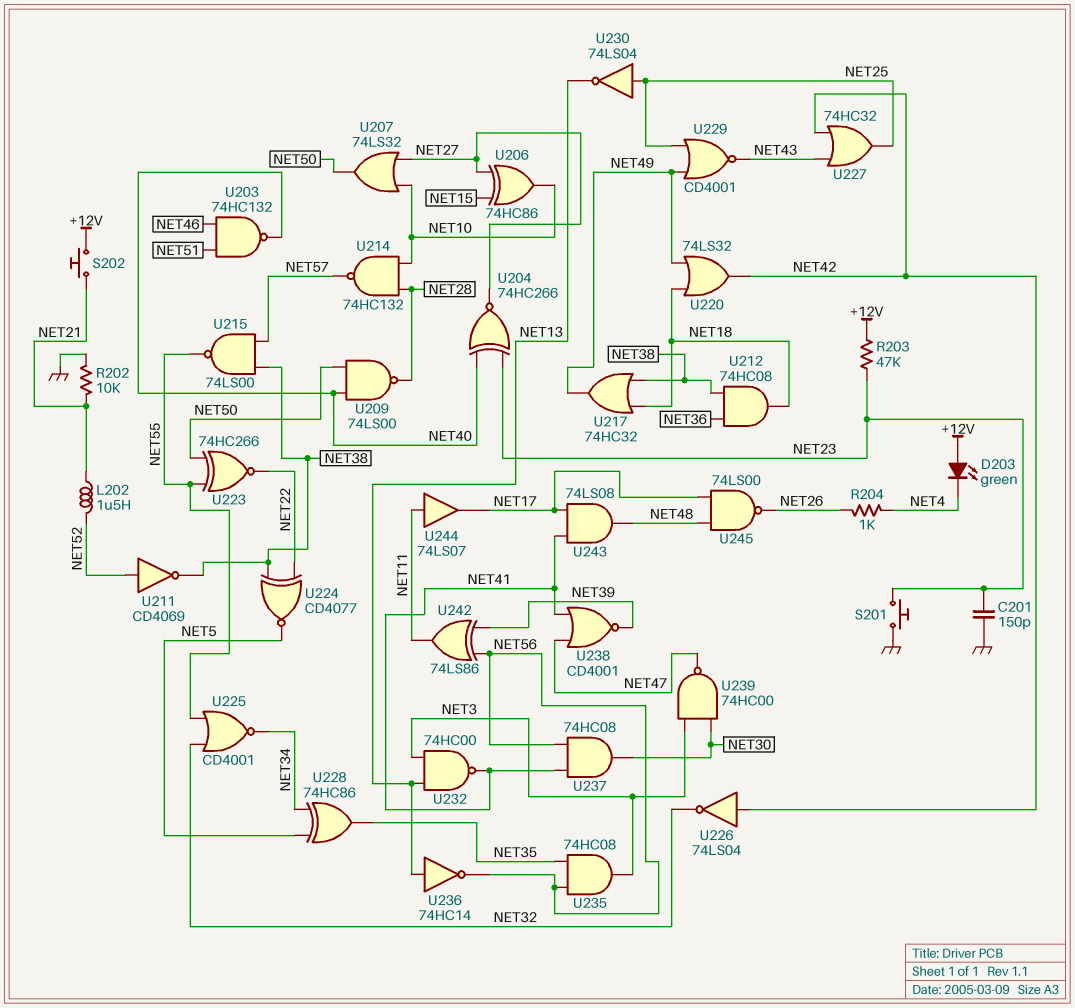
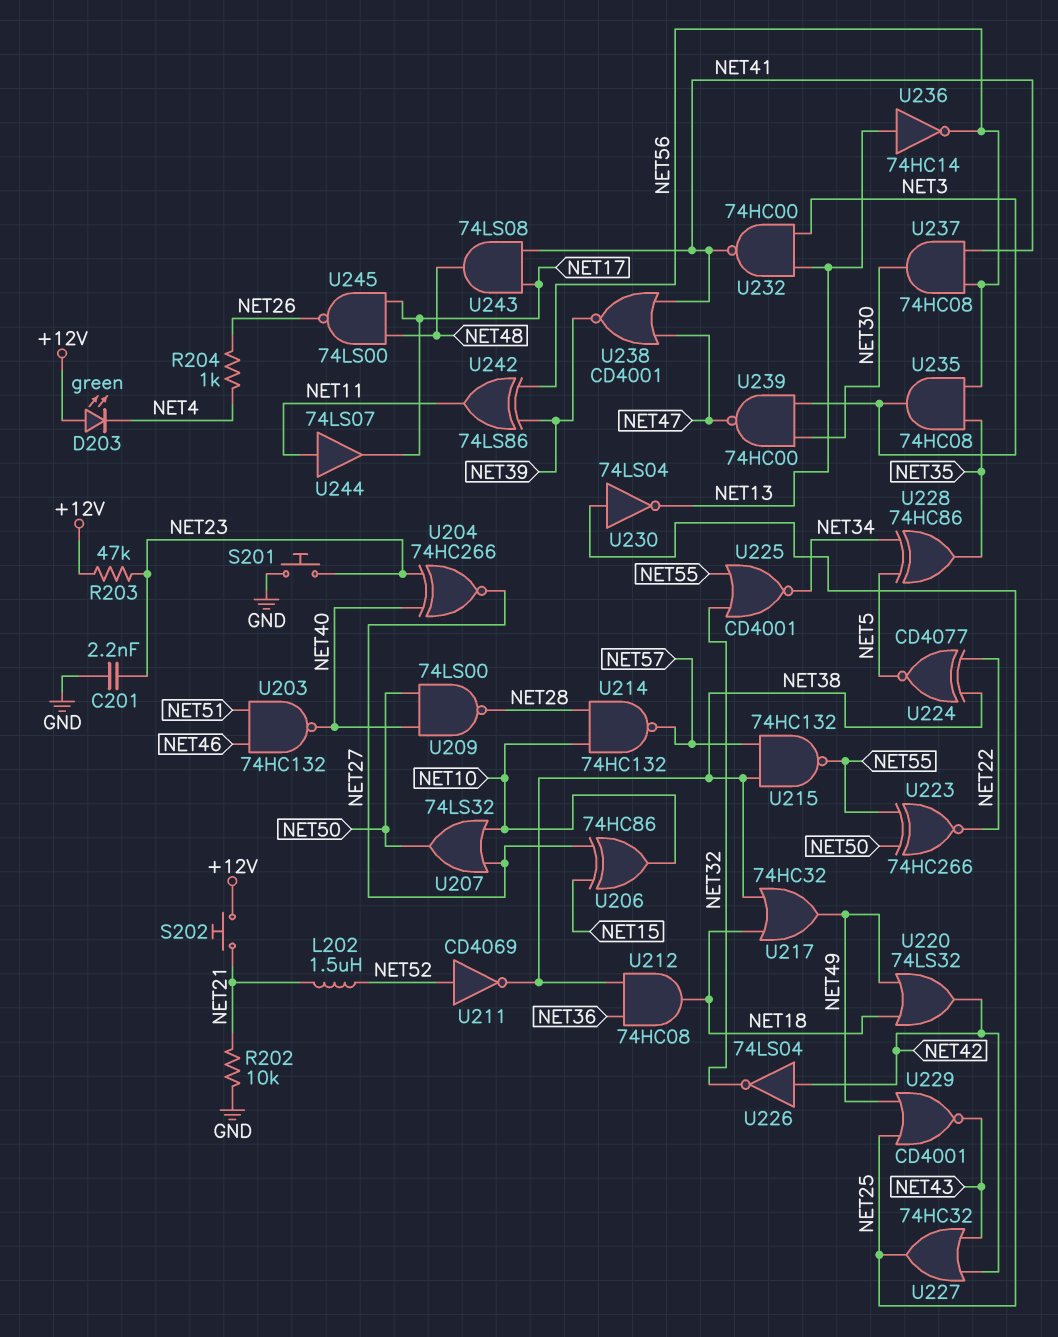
C201: 150pF (GND, NET23) -> 2.2nF (GND, NET23)
U215: NAND 74LS00 (in NET38, in NET57, out NET55) -> NAND 74HC132 (in NET38, in NET57, out NET55)

